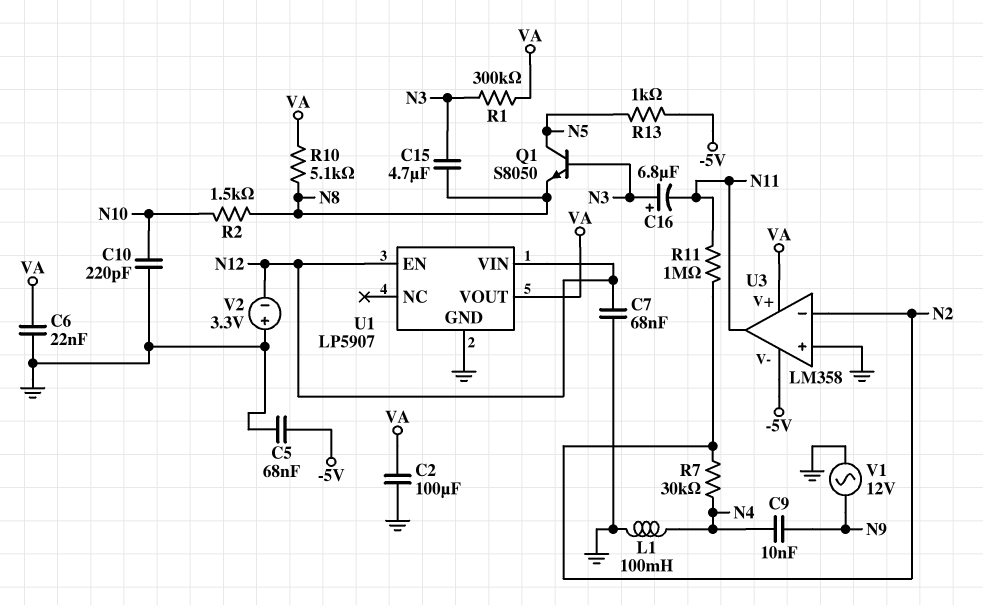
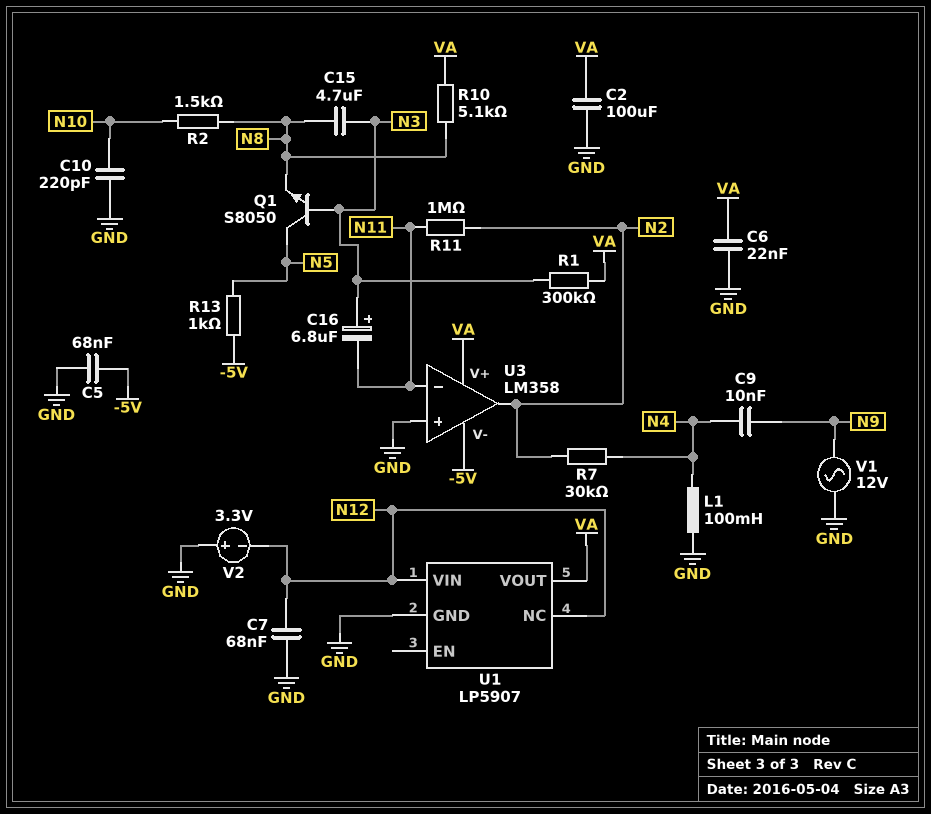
U1 pin EN: N12 -> none
U1 pin NC: none -> N12
U3 pin in-: N2 -> N11
U3 pin out: N11 -> N2

